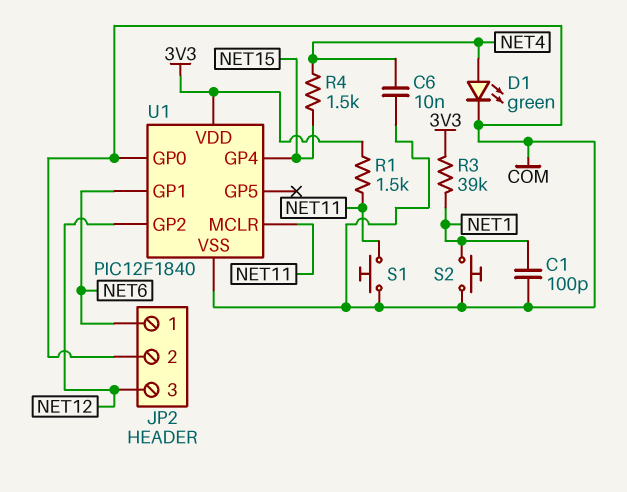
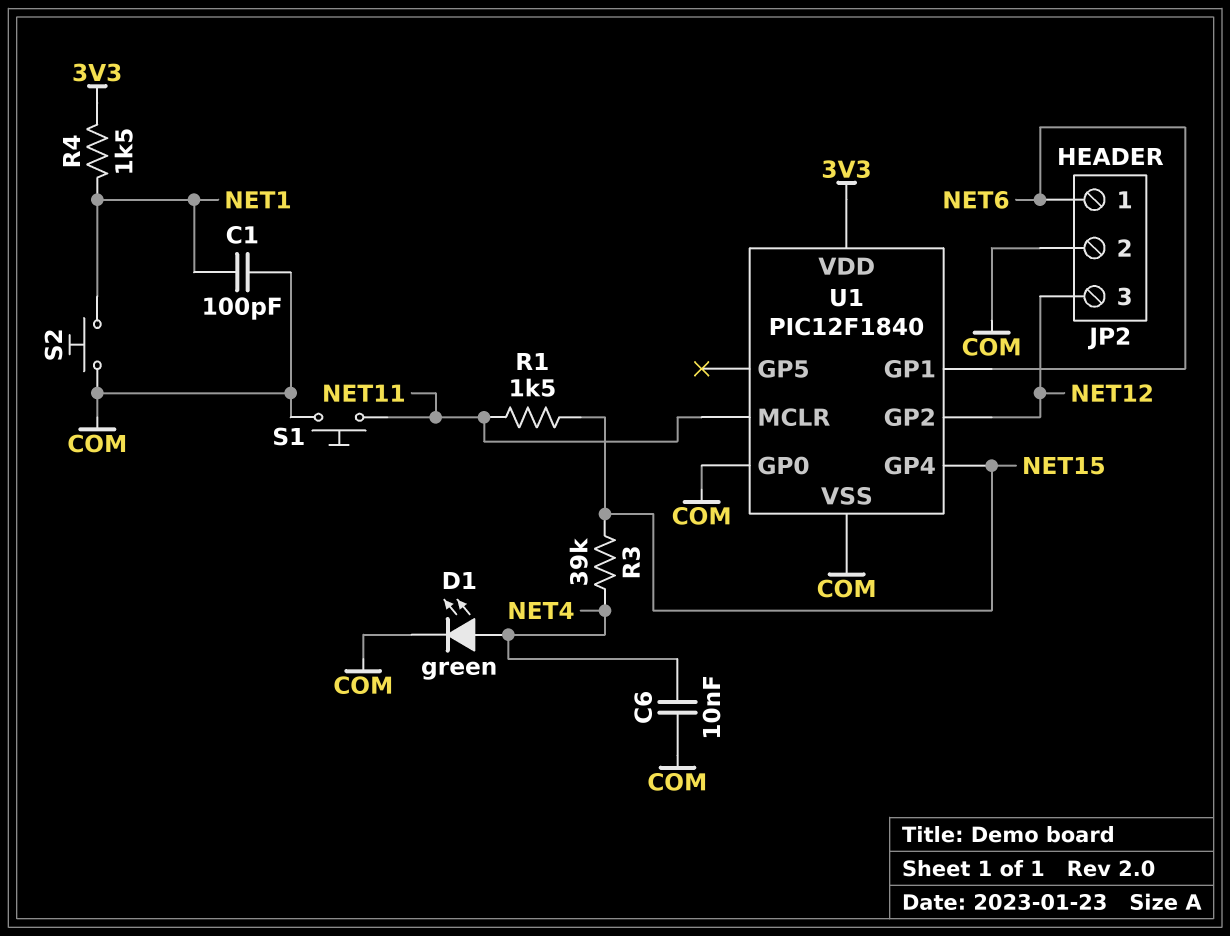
R1: 1.5k (3V3, NET11) -> 1.5k (NET11, NET15)
R3: 39k (3V3, NET1) -> 39k (NET4, NET15)
R4: 1.5k (NET4, NET15) -> 1.5k (3V3, NET1)

